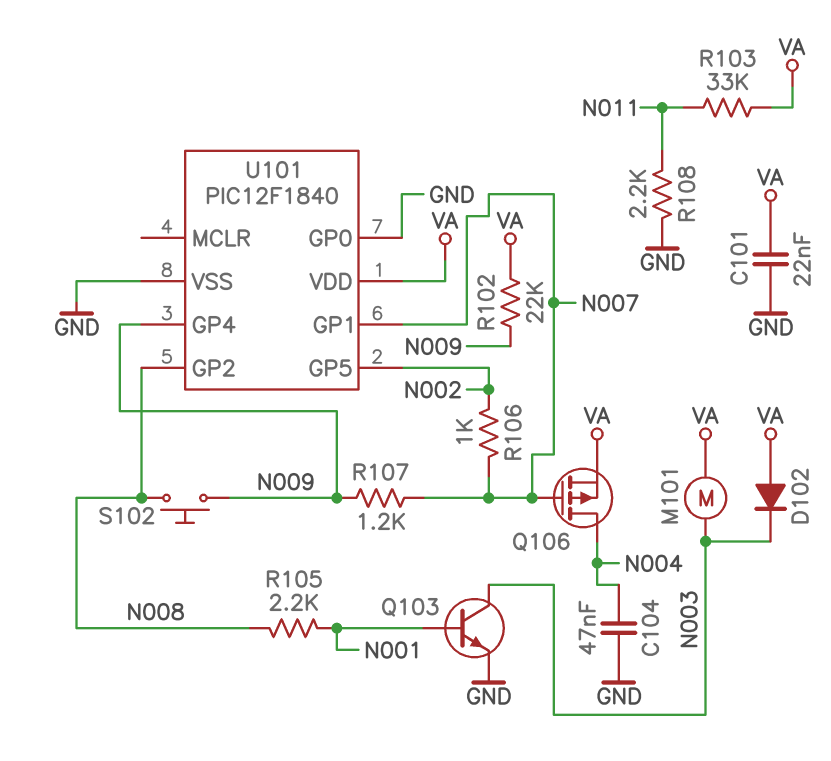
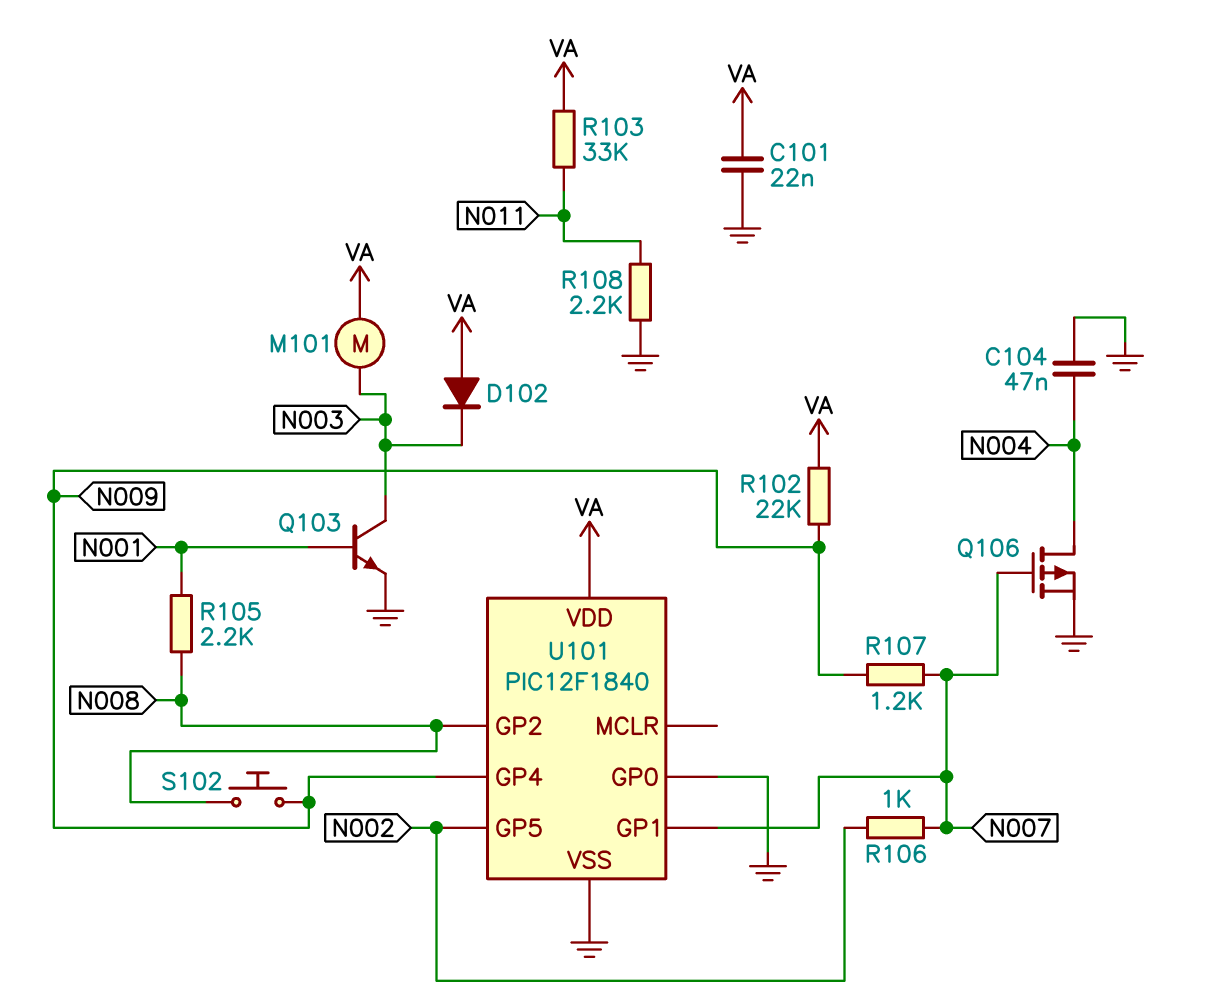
Q106: PMOS (G N007, D N004, S VA) -> PMOS (G N007, D N004, S GND)

